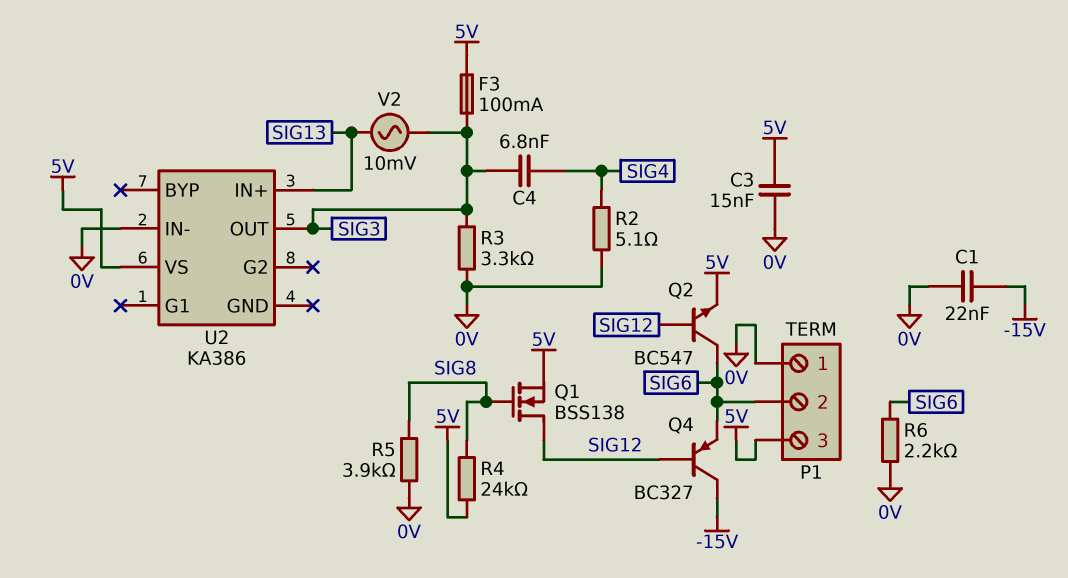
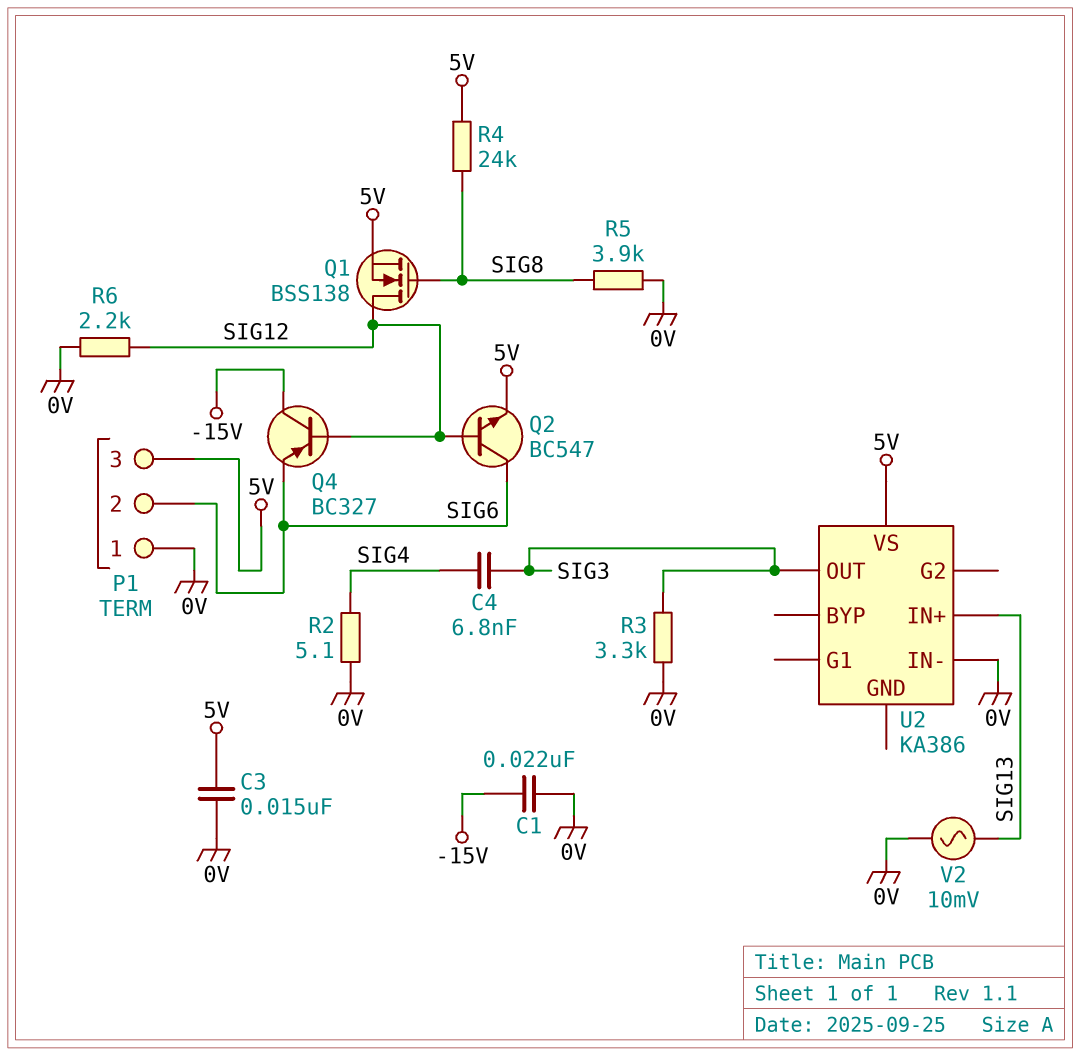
F3: 100mA (5V, SIG3) -> none
R6: 2.2k (0V, SIG6) -> 2.2k (0V, SIG12)
V2: AC 10mV (SIG3, SIG13) -> AC 10mV (0V, SIG13)

